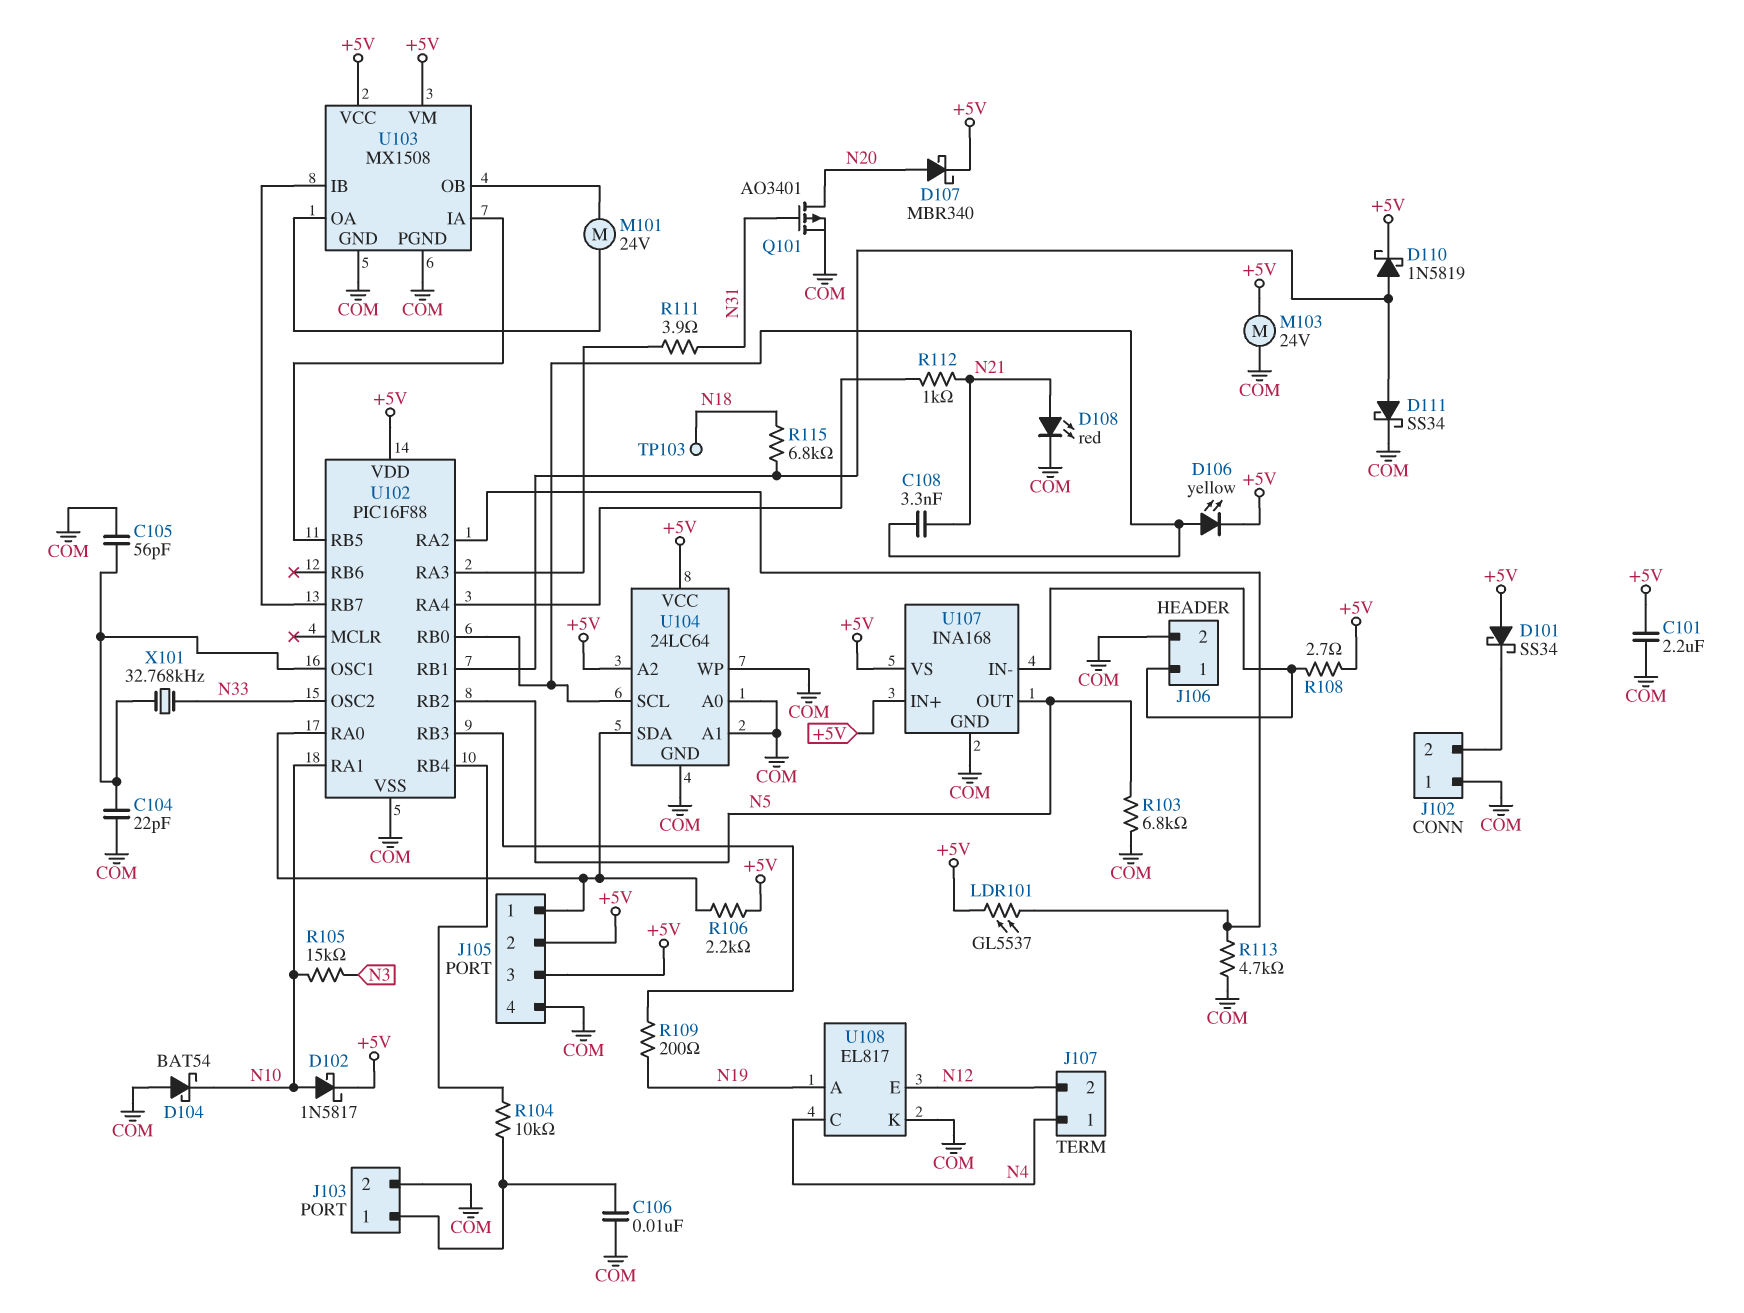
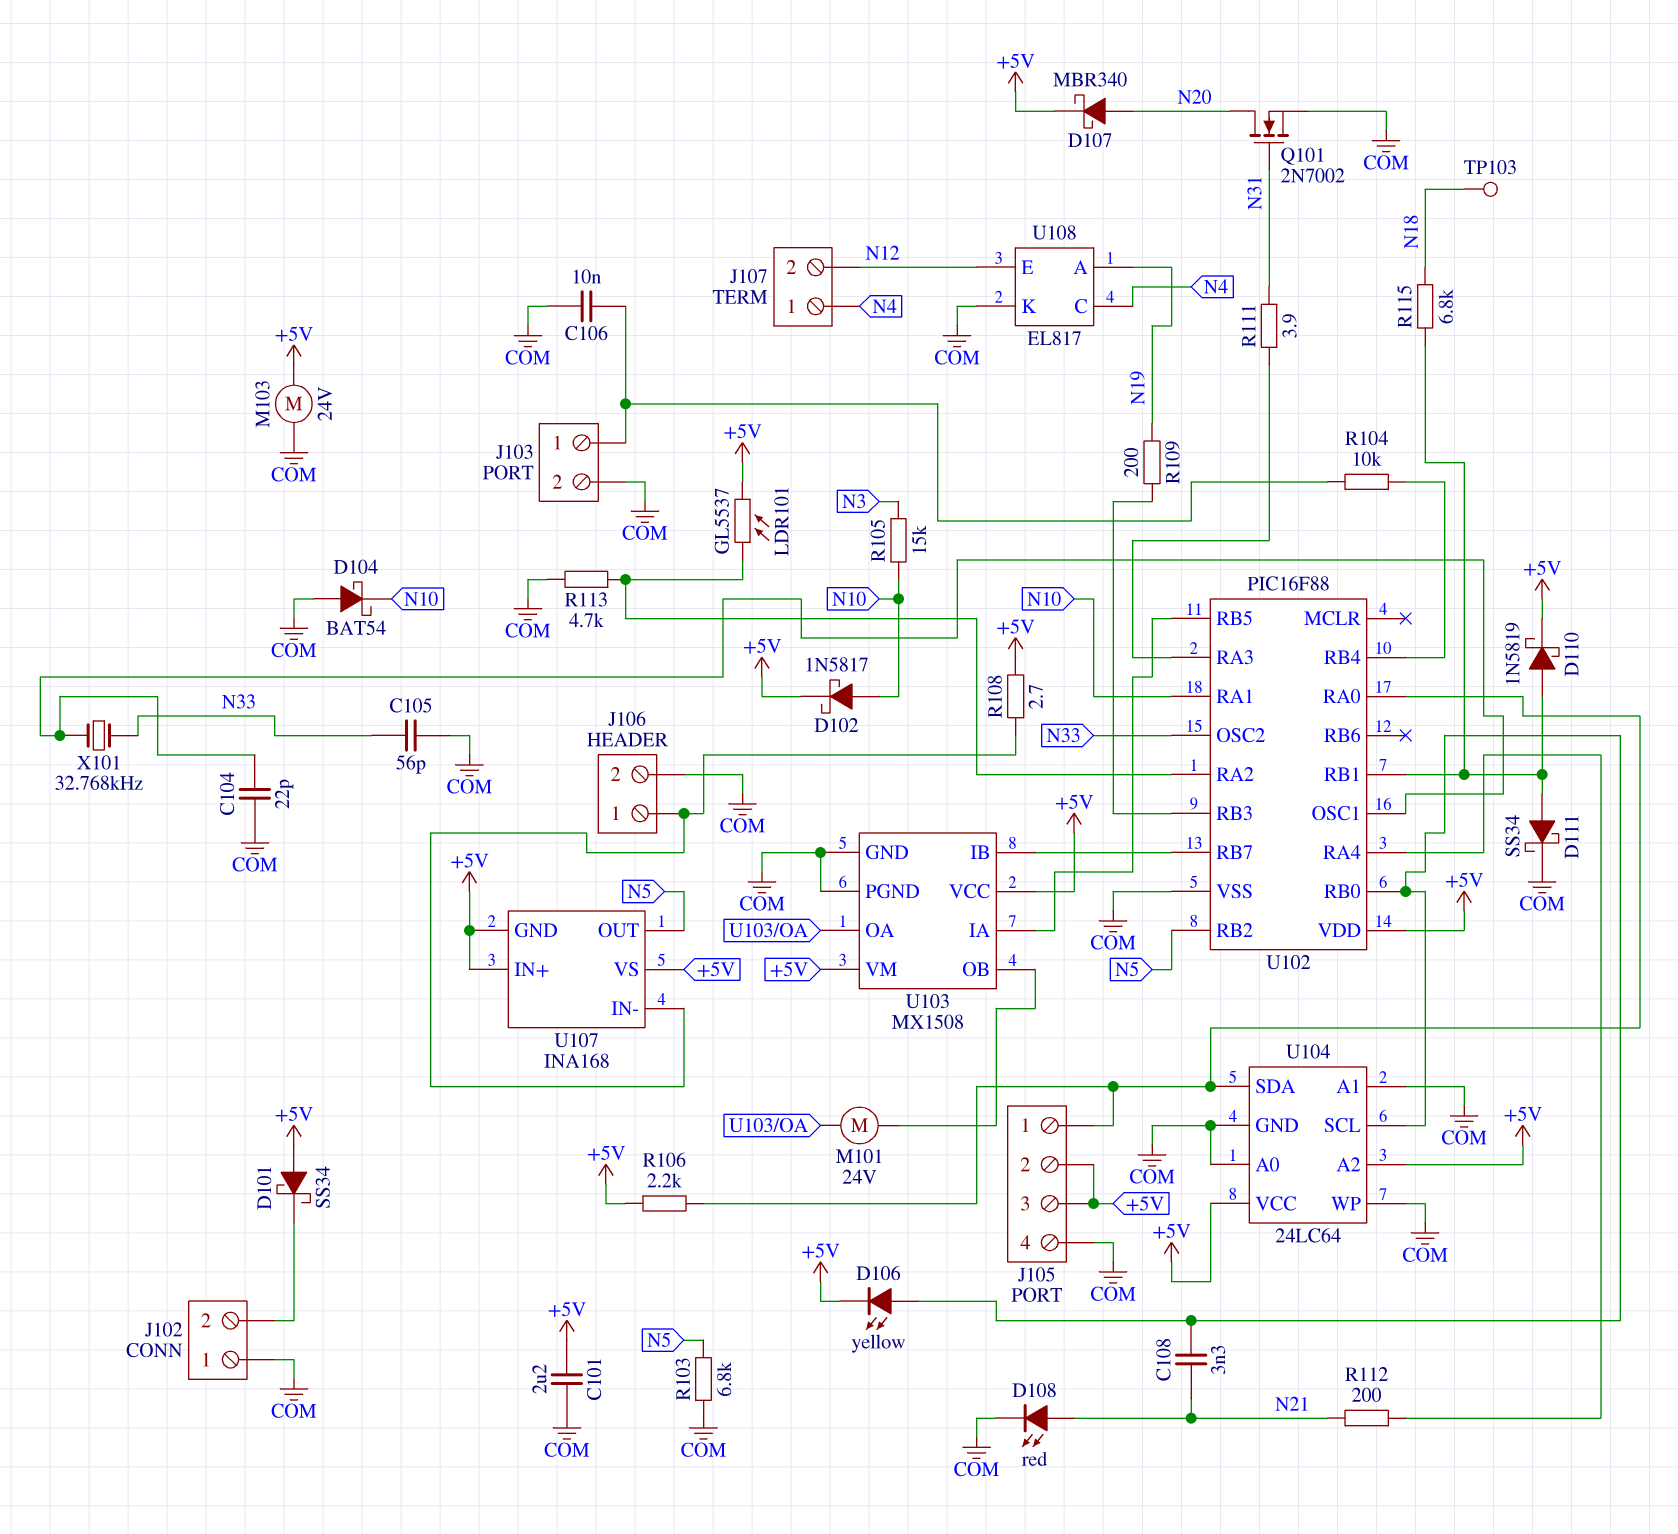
C105: 56pF (COM, U102/OSC1) -> 56pF (COM, N33)
Q101: PMOS AO3401 (G N31, D N20, S COM) -> NMOS 2N7002 (G N31, D N20, S COM)
R112: 1k (N21, U102/RA4) -> 200 (N21, U102/RA4)
U107 pin GND: COM -> +5V

